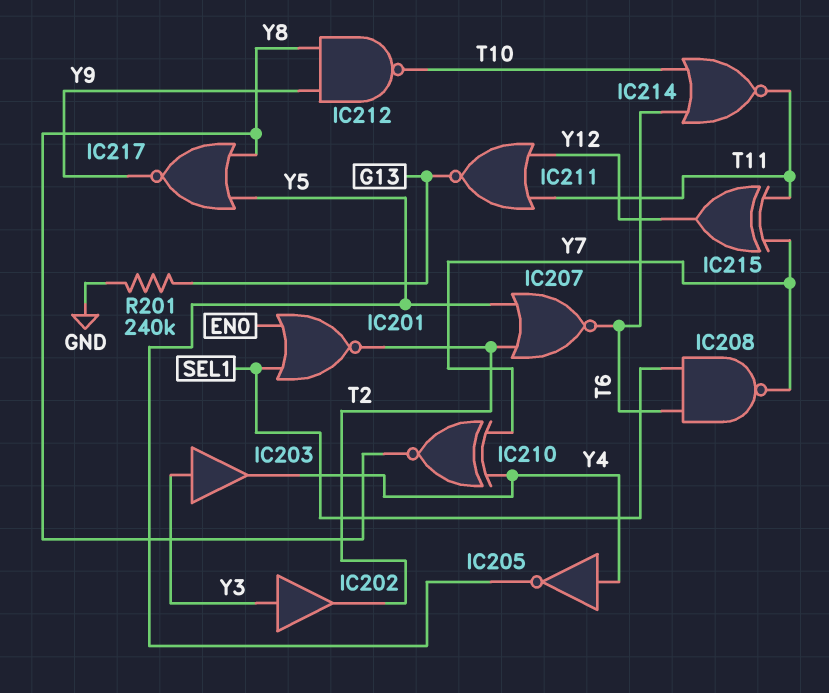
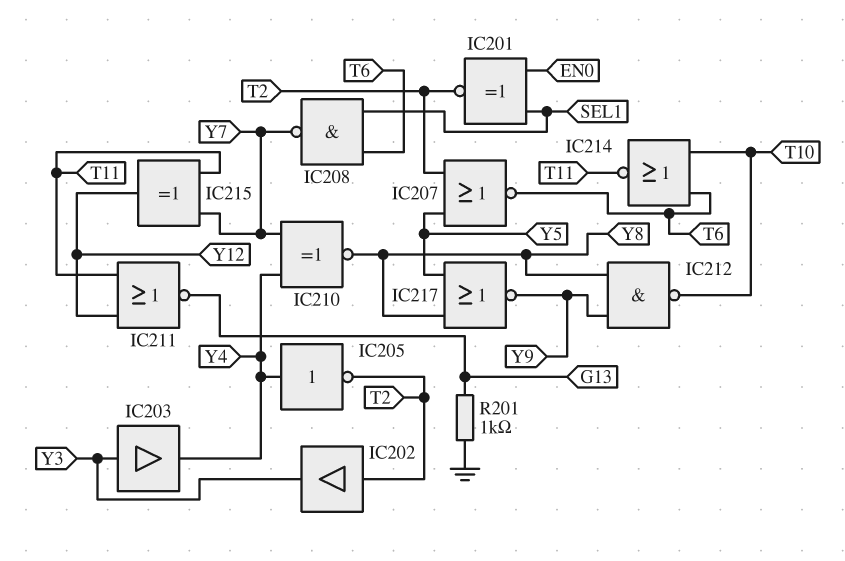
IC201: NOR (in EN0, in SEL1, out T2) -> XNOR (in EN0, in SEL1, out T2)
IC202: buffer (in Y3, out T2) -> buffer (in T2, out Y3)
IC205: NOT (in Y4, out Y5) -> NOT (in Y4, out T2)
R201: 240k (G13, GND) -> 1k (G13, GND)

